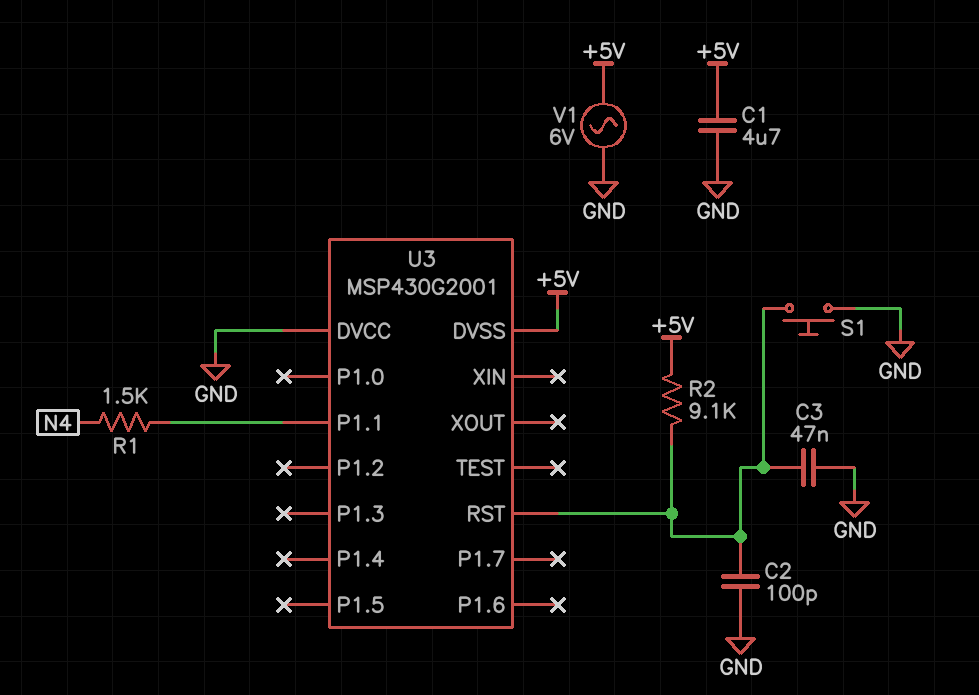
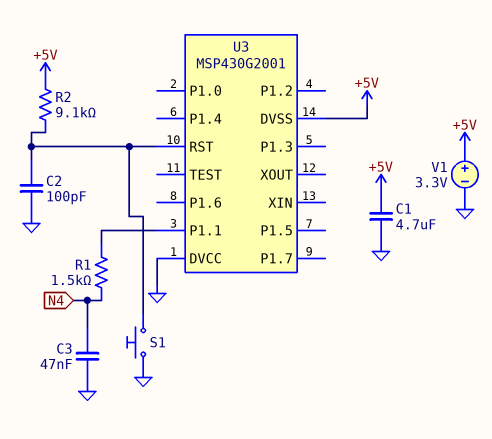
C3: 47nF (GND, U3/RST) -> 47nF (GND, N4)
V1: AC 6V (+5V, GND) -> 3.3V (plus +5V, minus GND)

